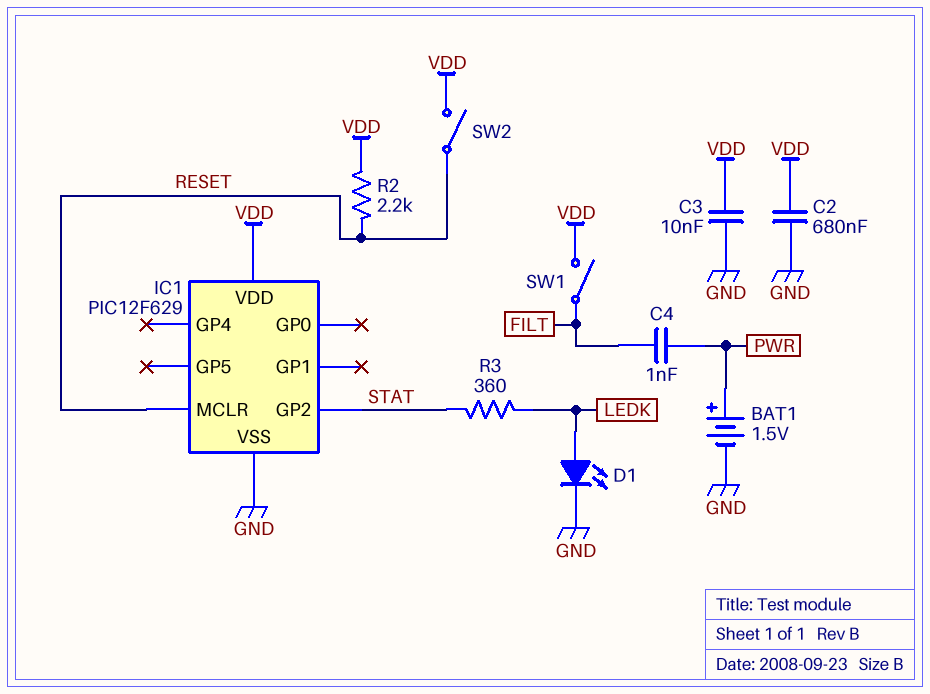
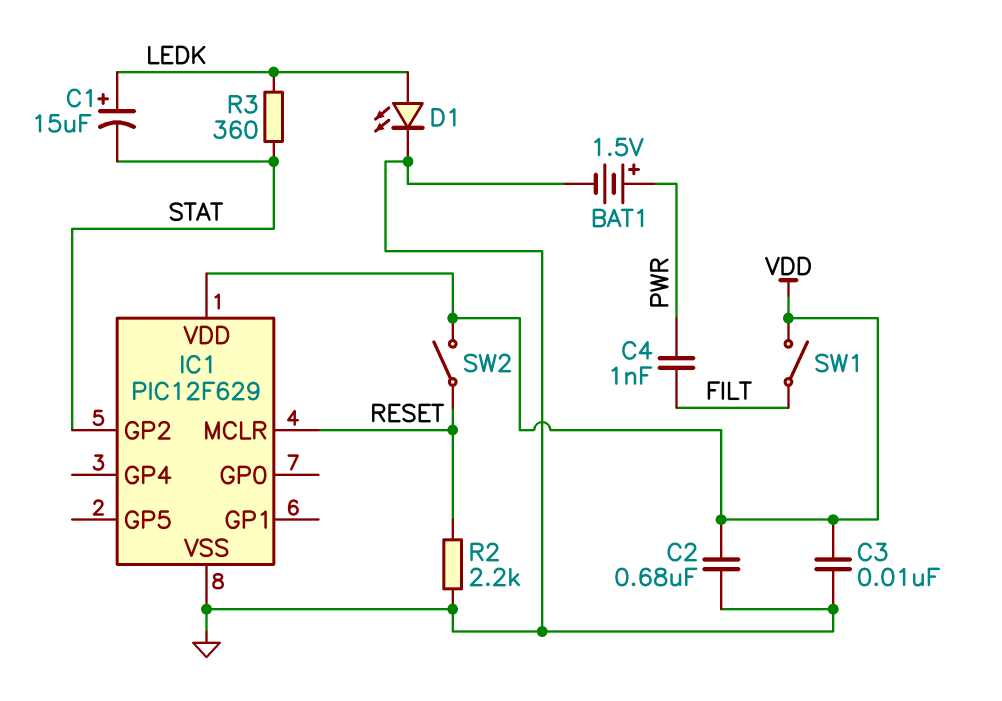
C1: none -> 15uF (plus LEDK, minus STAT)
R2: 2.2k (RESET, VDD) -> 2.2k (GND, RESET)

